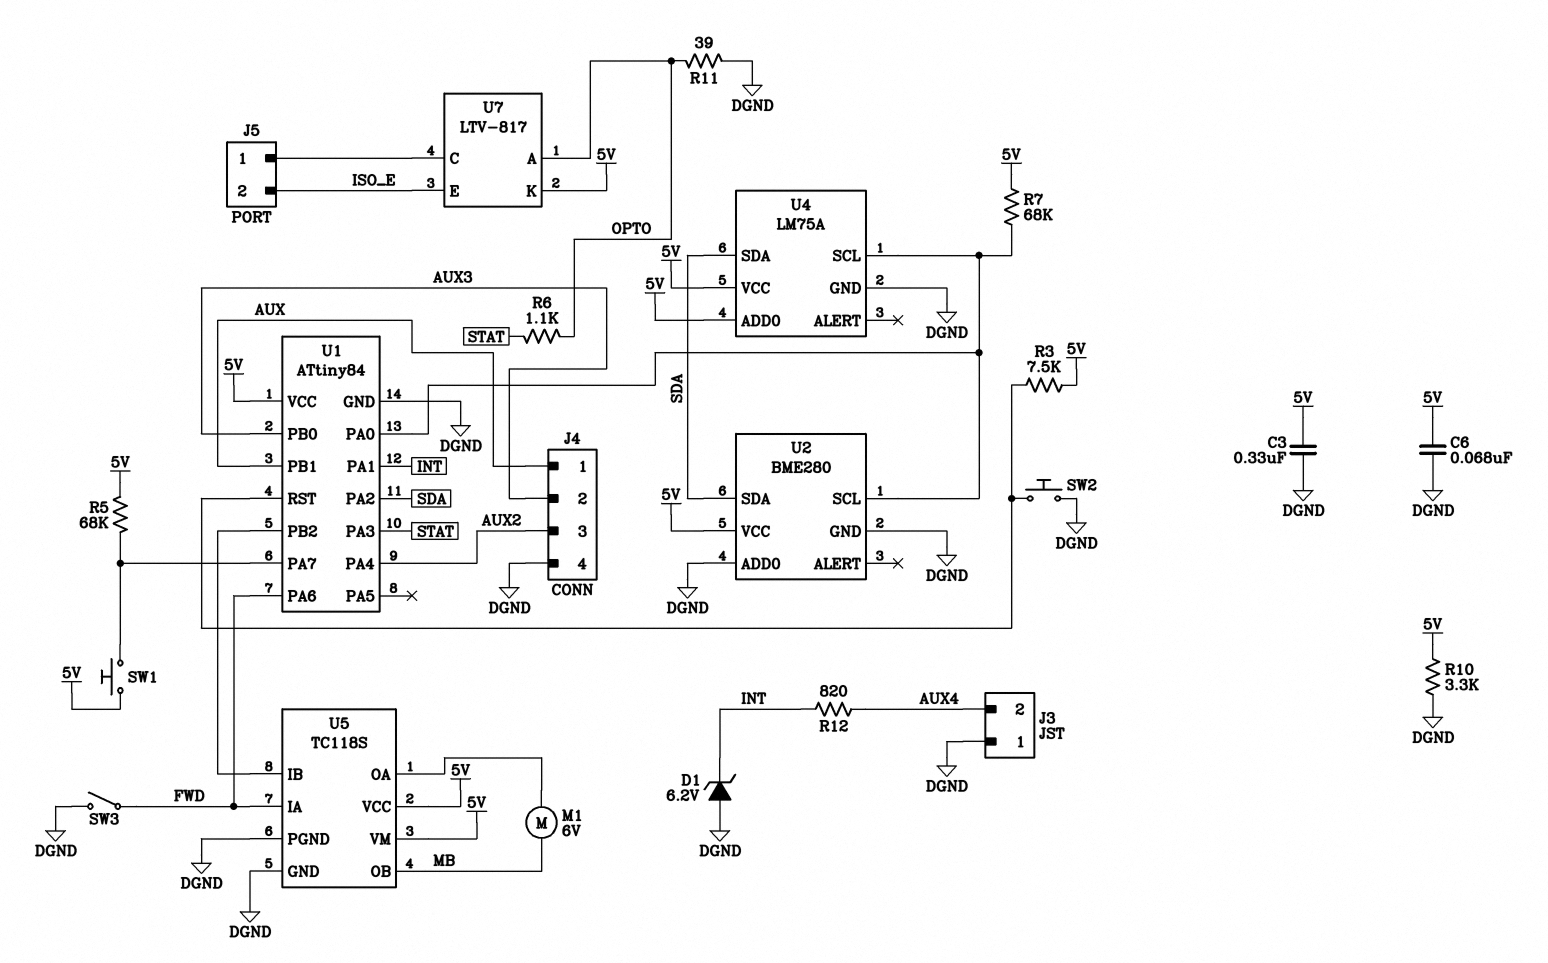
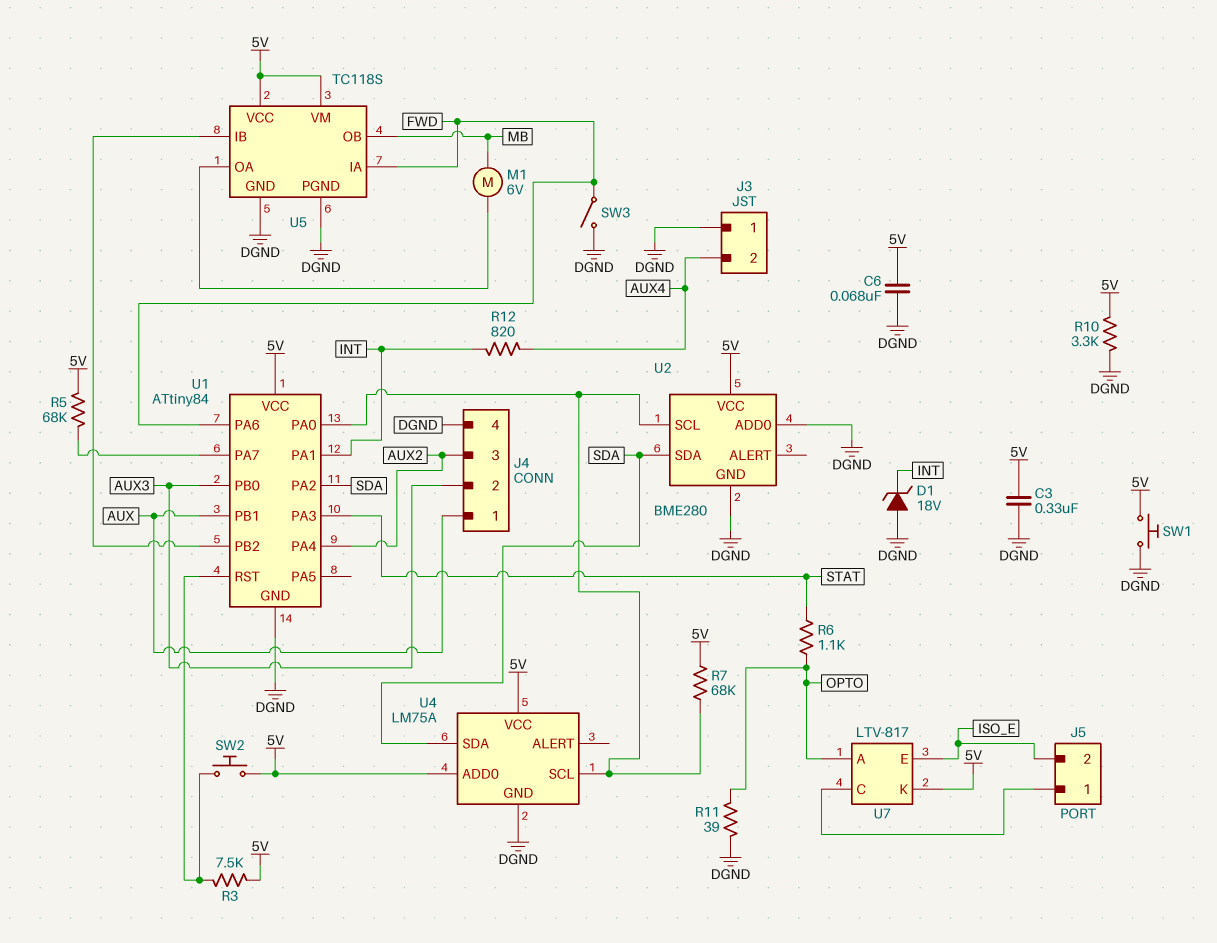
D1: zener 6.2V (A DGND, K INT) -> zener 18V (A DGND, K INT)
SW1: button (5V, U1/PA7) -> button (5V, DGND)
SW2: button (DGND, U1/RST) -> button (5V, U1/RST)

